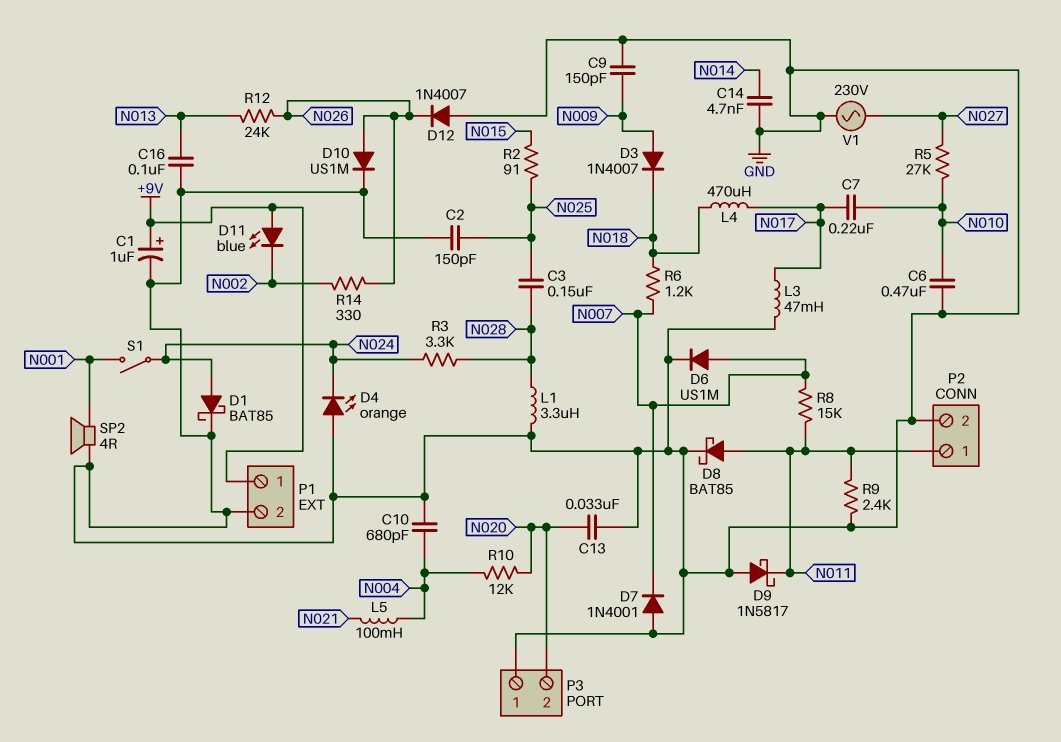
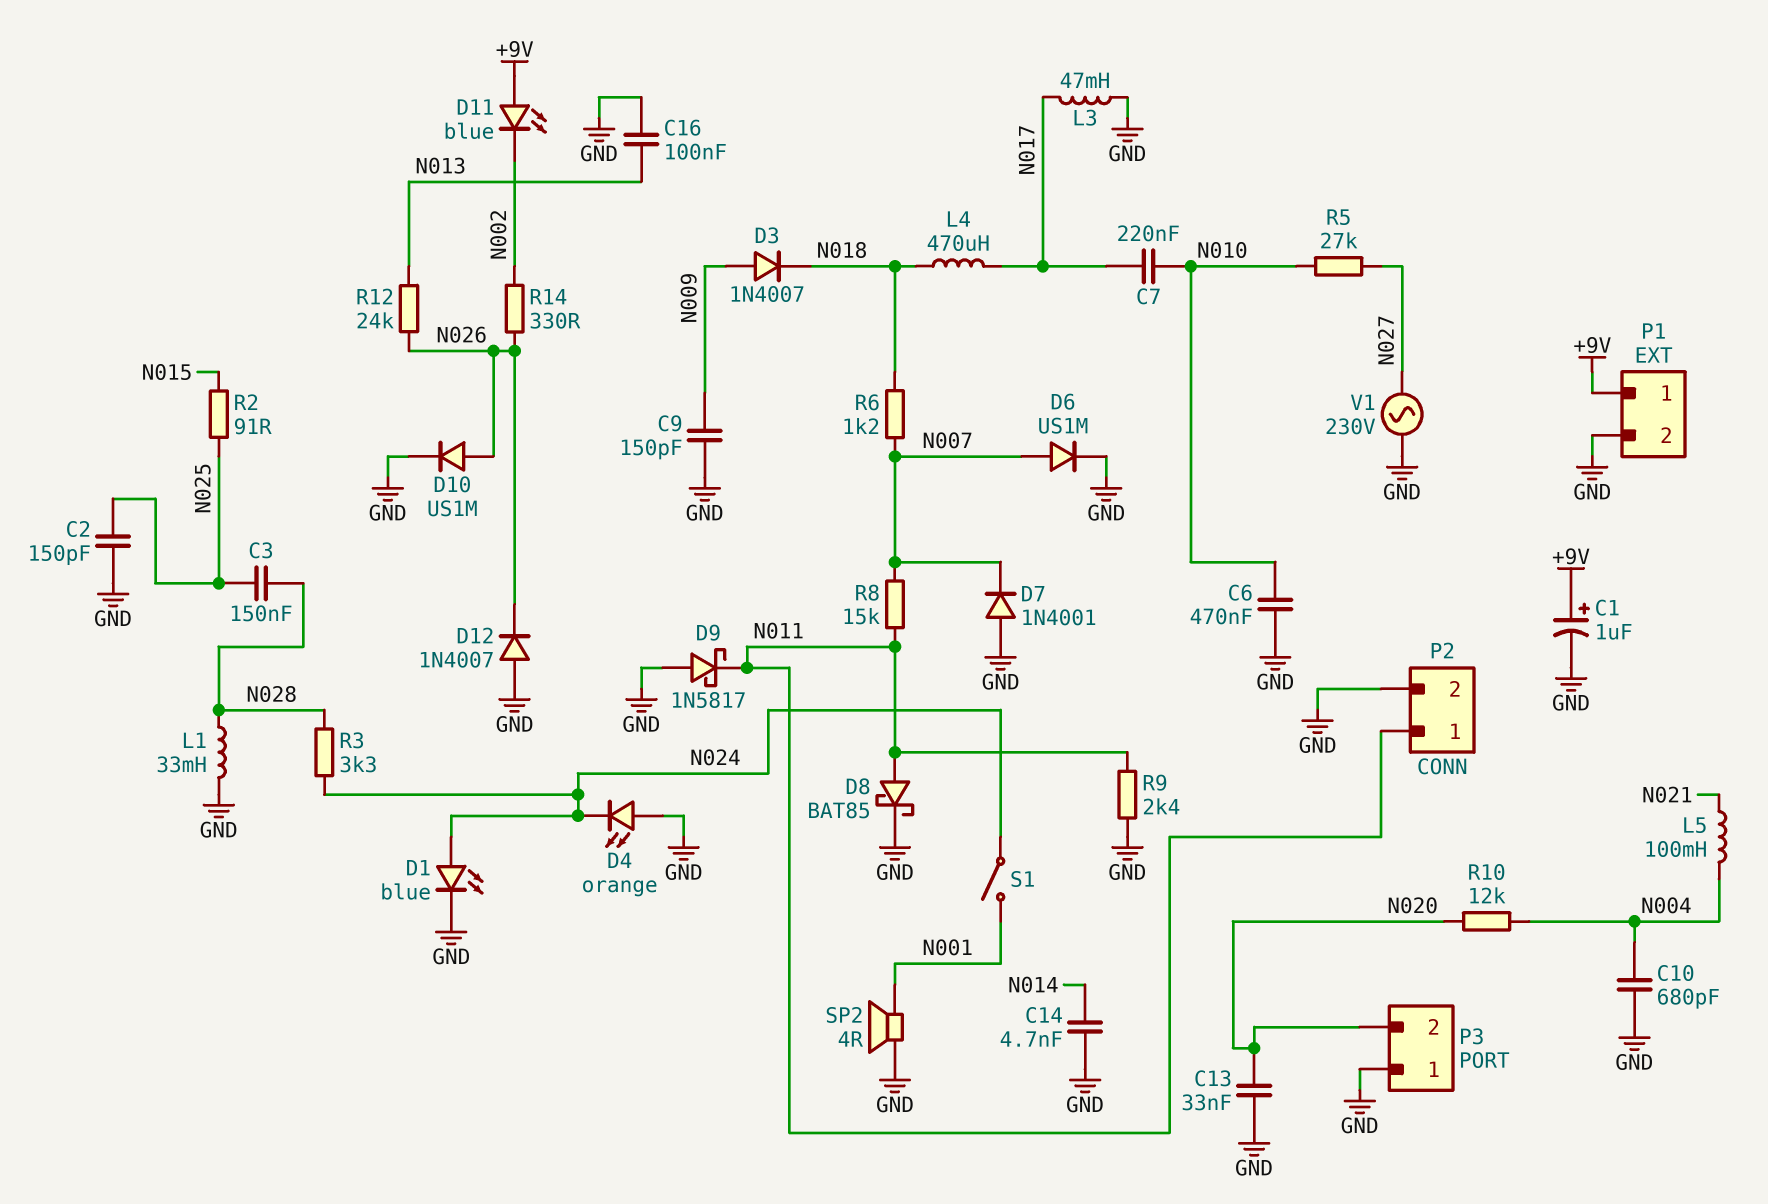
D1: schottky BAT85 (A N024, K GND) -> LED blue (A N024, K GND)
L1: 3.3uH (GND, N028) -> 33mH (GND, N028)

